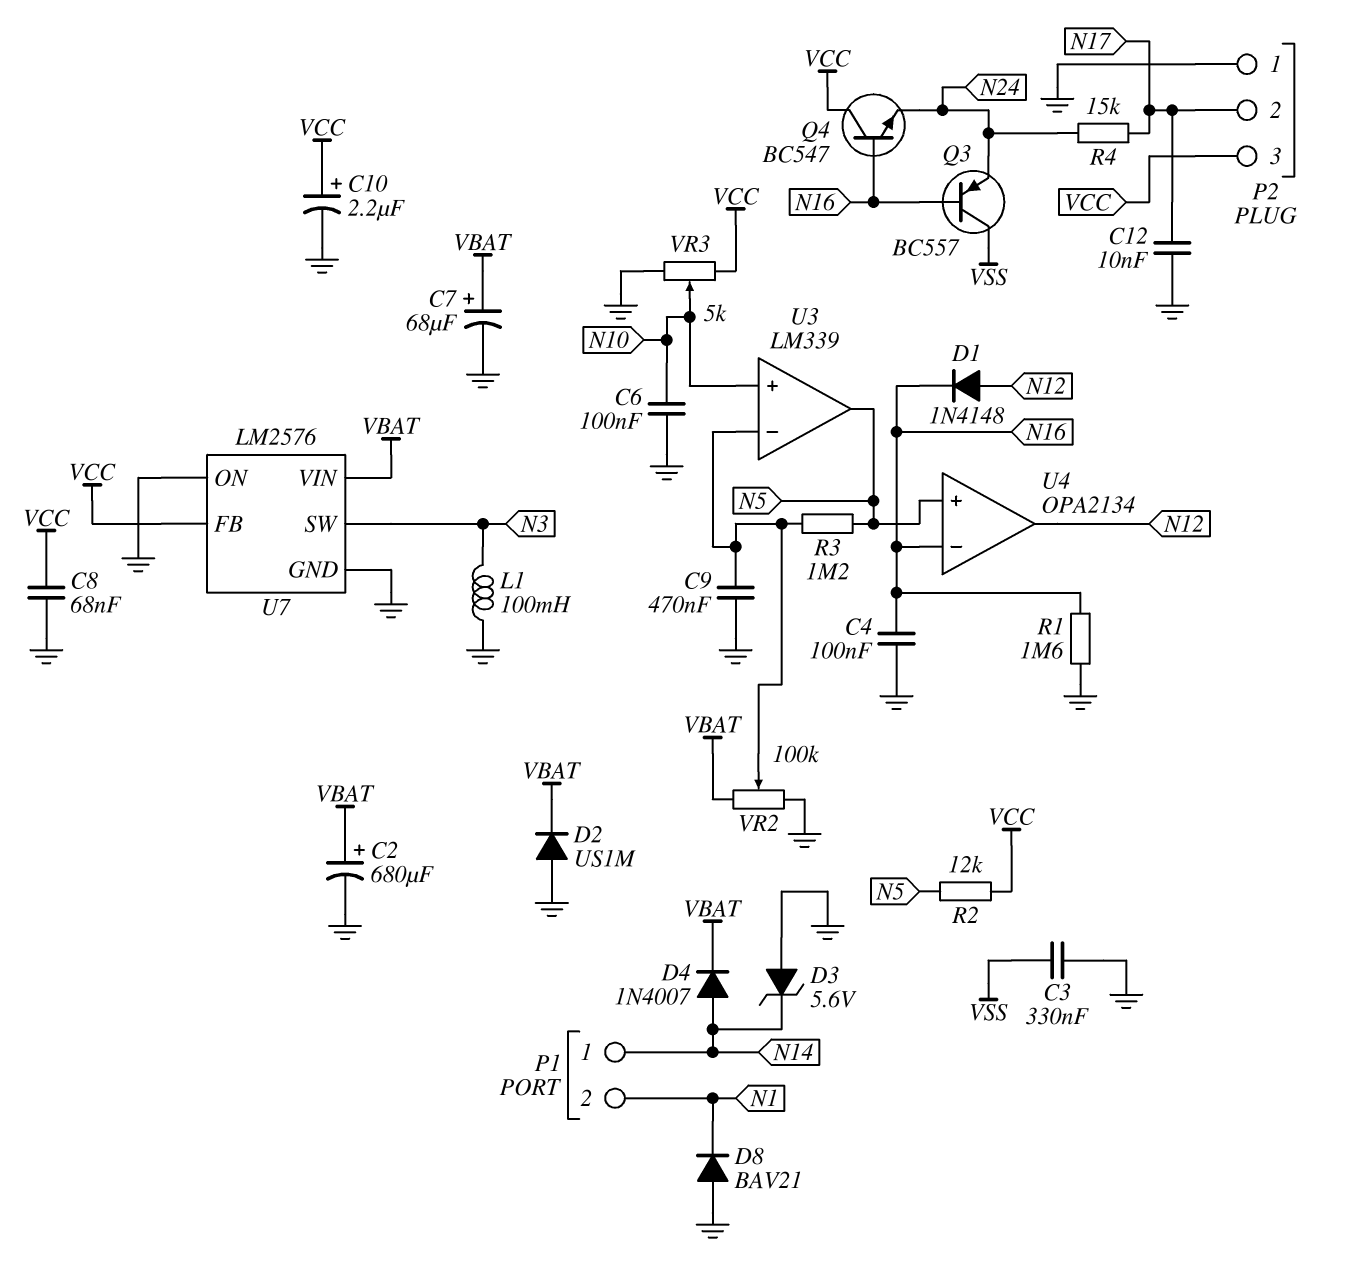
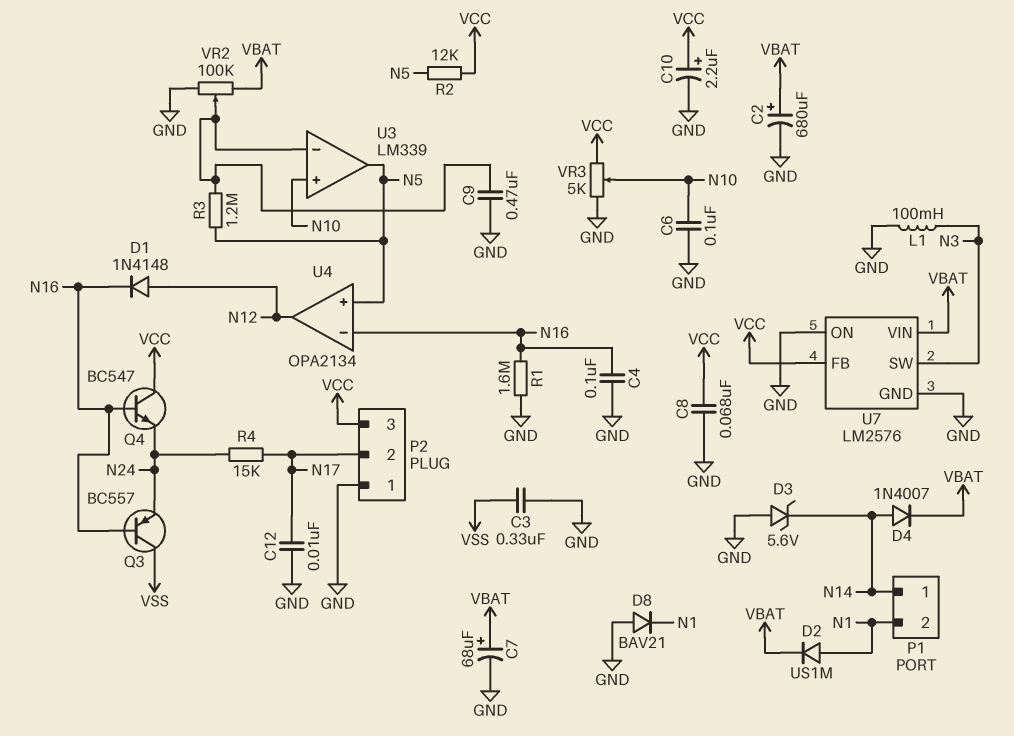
D2: diode US1M (A GND, K VBAT) -> diode US1M (A N1, K VBAT)

